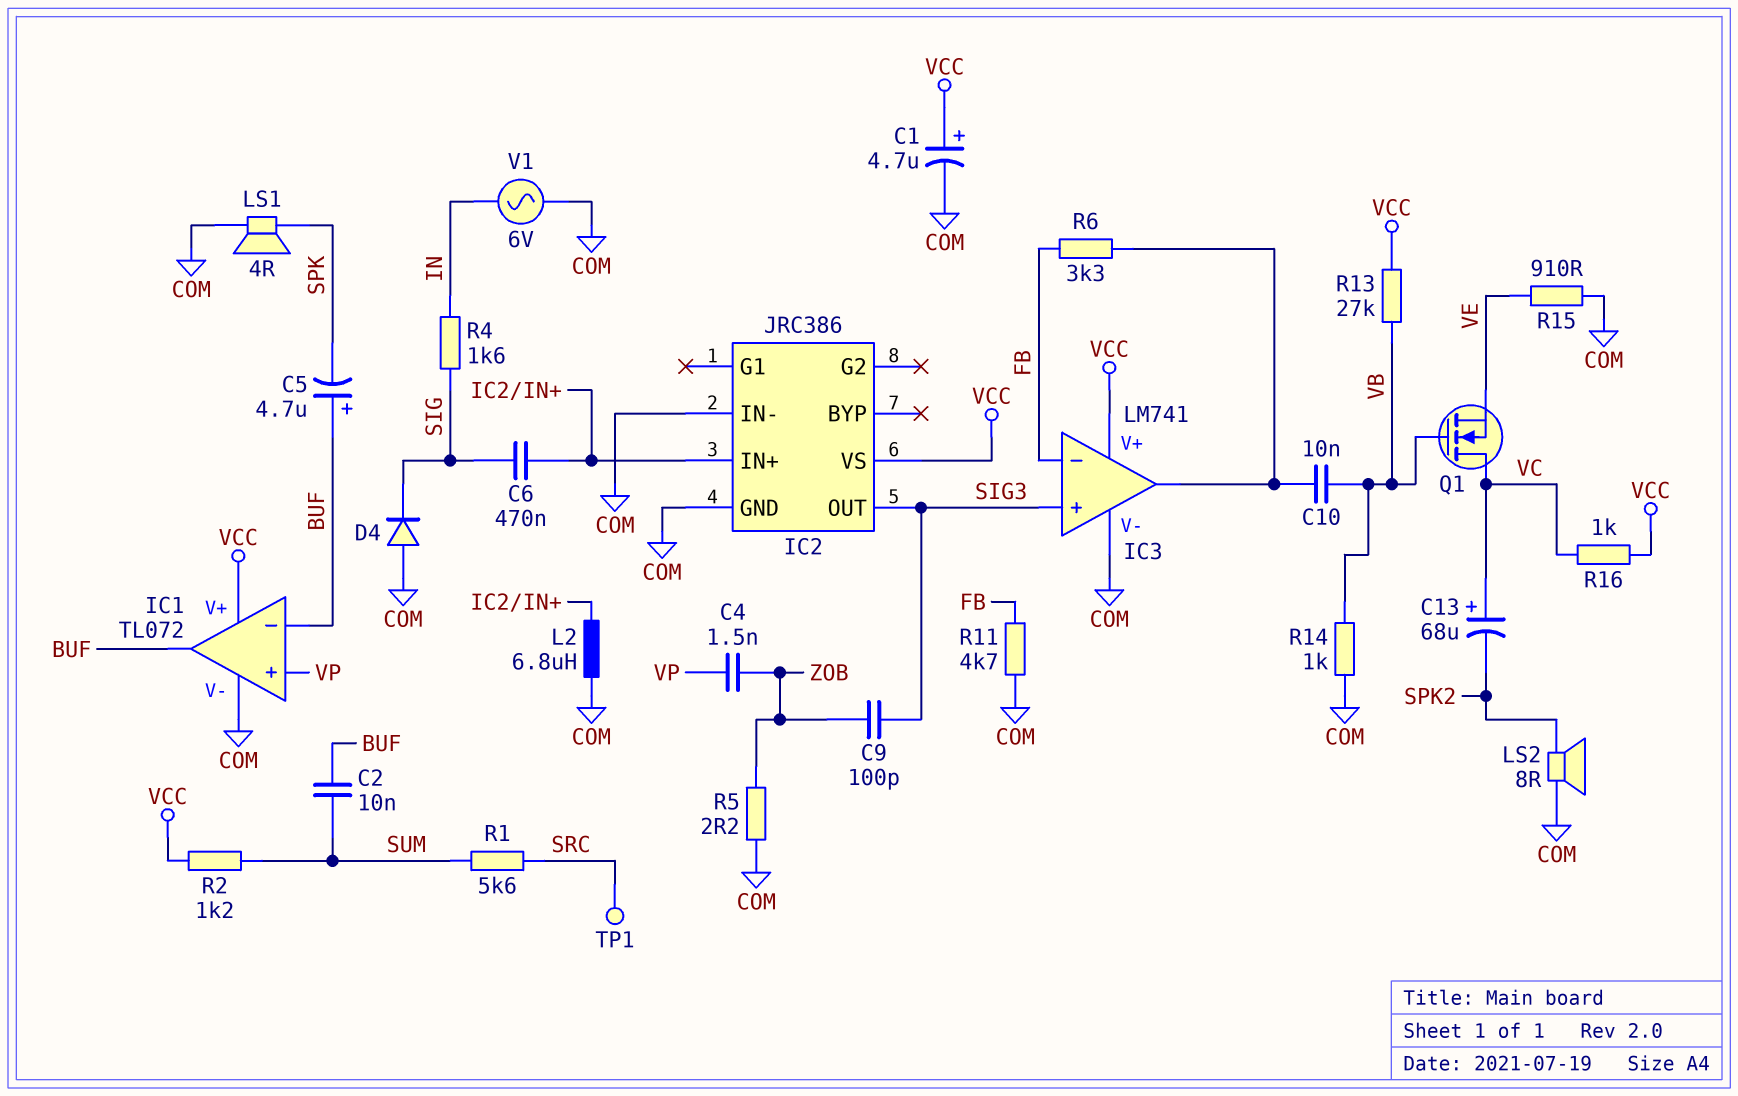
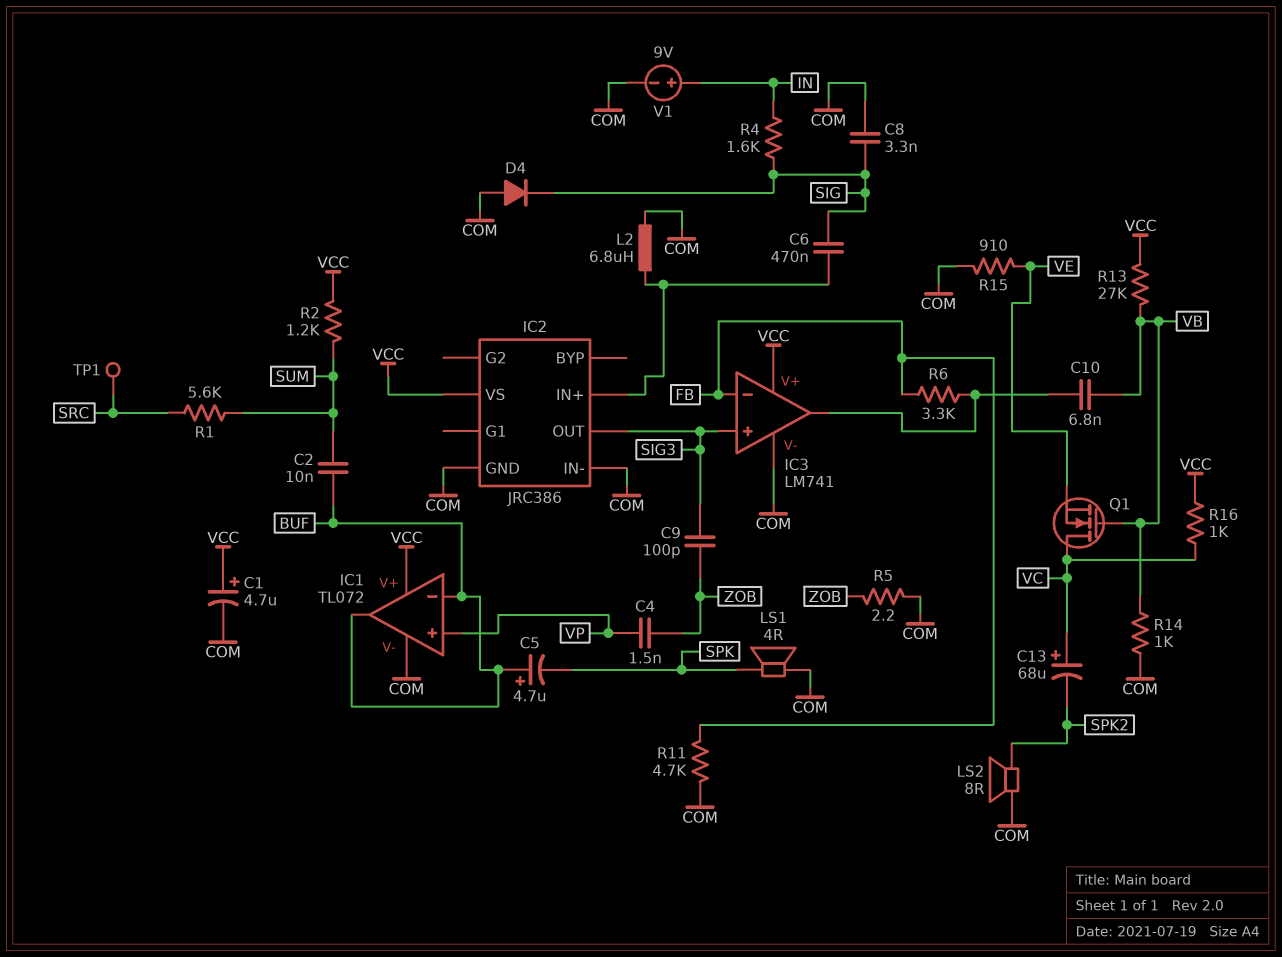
C8: none -> 3.3nF (COM, SIG)
C10: 10nF (IC3/out, VB) -> 6.8nF (IC3/out, VB)
V1: AC 6V (COM, IN) -> 9V (plus IN, minus COM)

